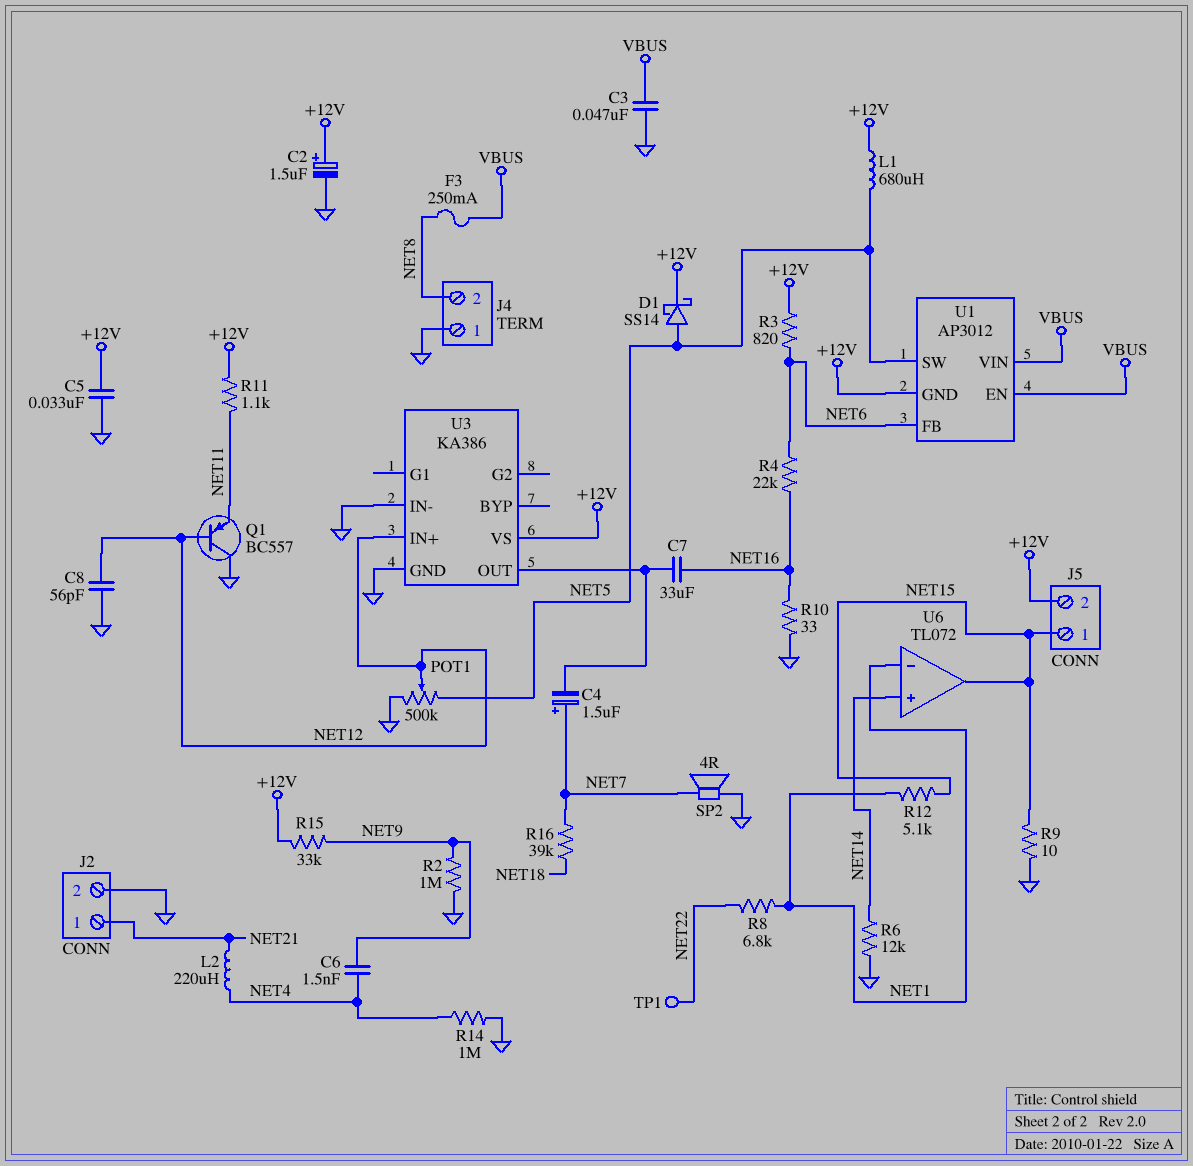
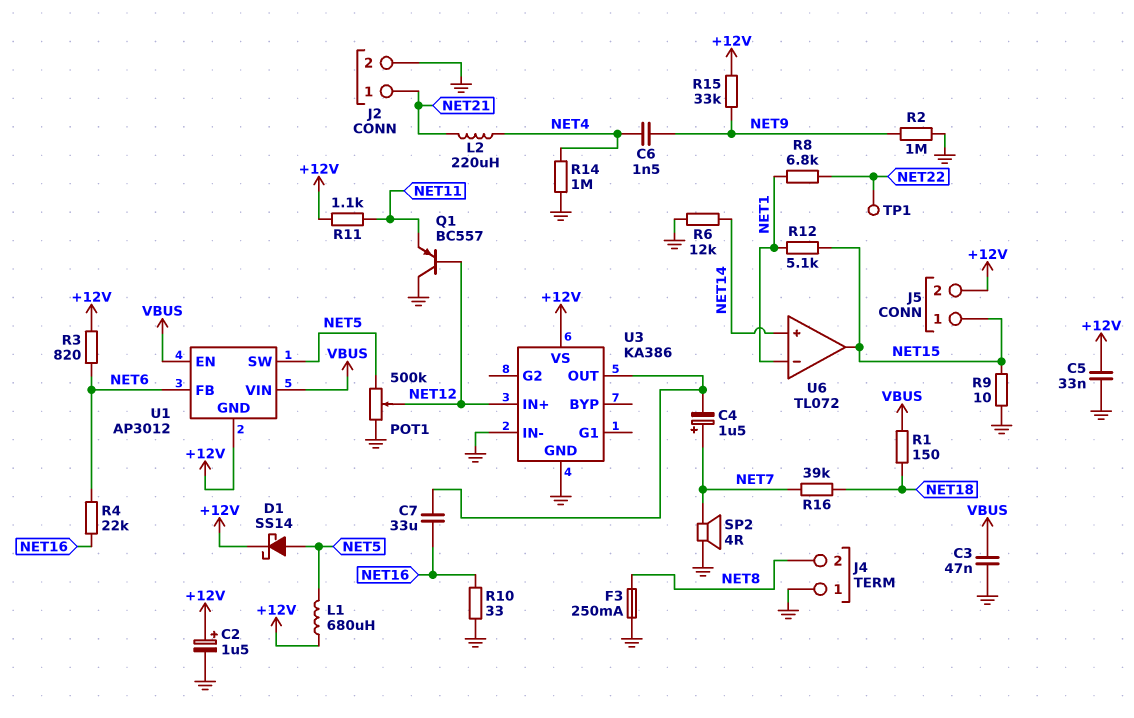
C8: 56pF (GND, NET12) -> none
F3: 250mA (NET8, VBUS) -> 250mA (GND, NET8)
R1: none -> 150 (NET18, VBUS)

